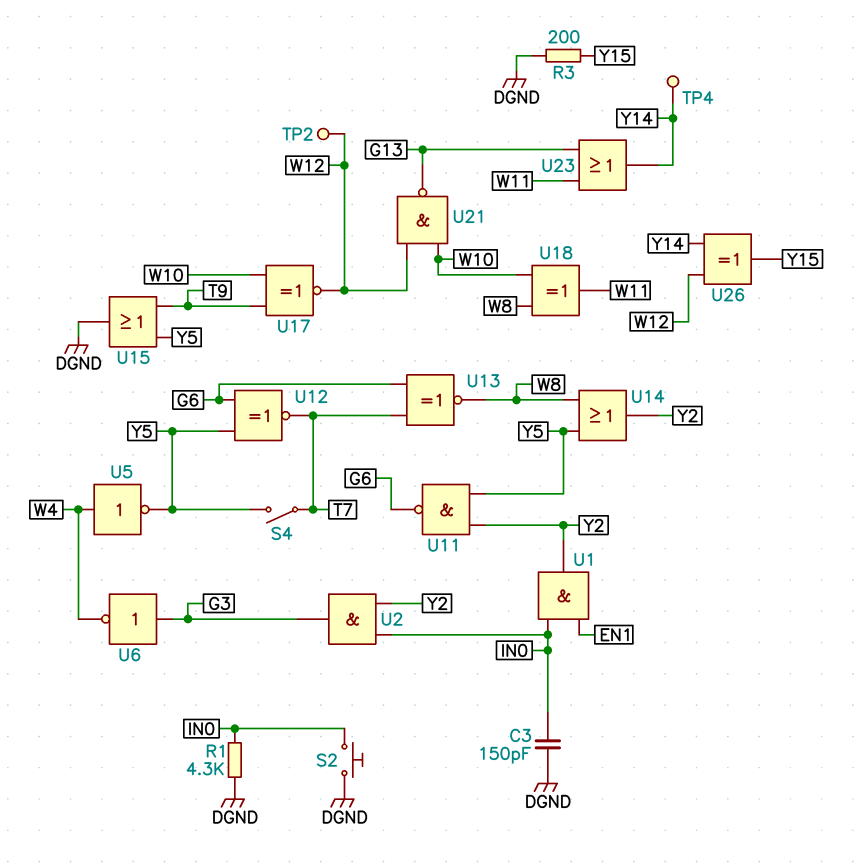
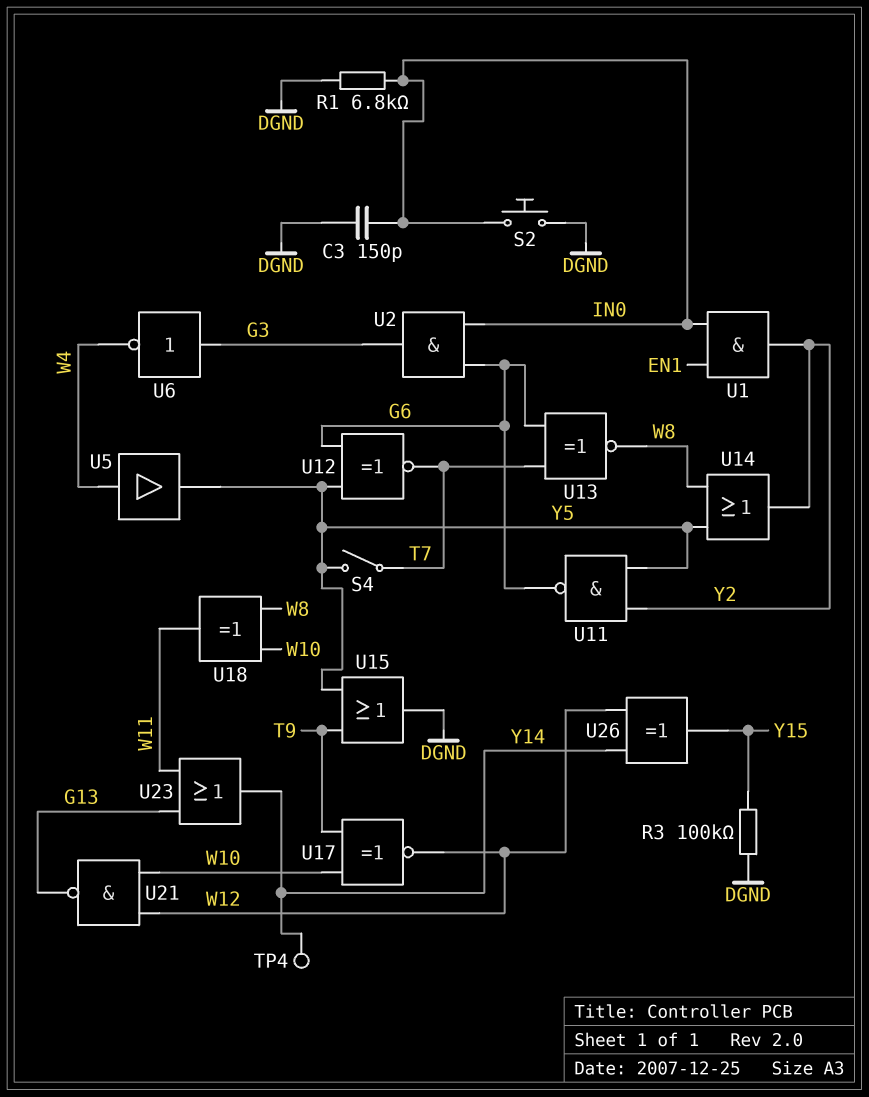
R1: 4.3k (DGND, IN0) -> 6.8k (DGND, IN0)
R3: 200 (DGND, Y15) -> 100k (DGND, Y15)
TP2: test point (W12) -> none
U2: AND (in IN0, in Y2, out G3) -> AND (in G6, in IN0, out G3)
U5: NOT (in W4, out Y5) -> buffer (in W4, out Y5)

